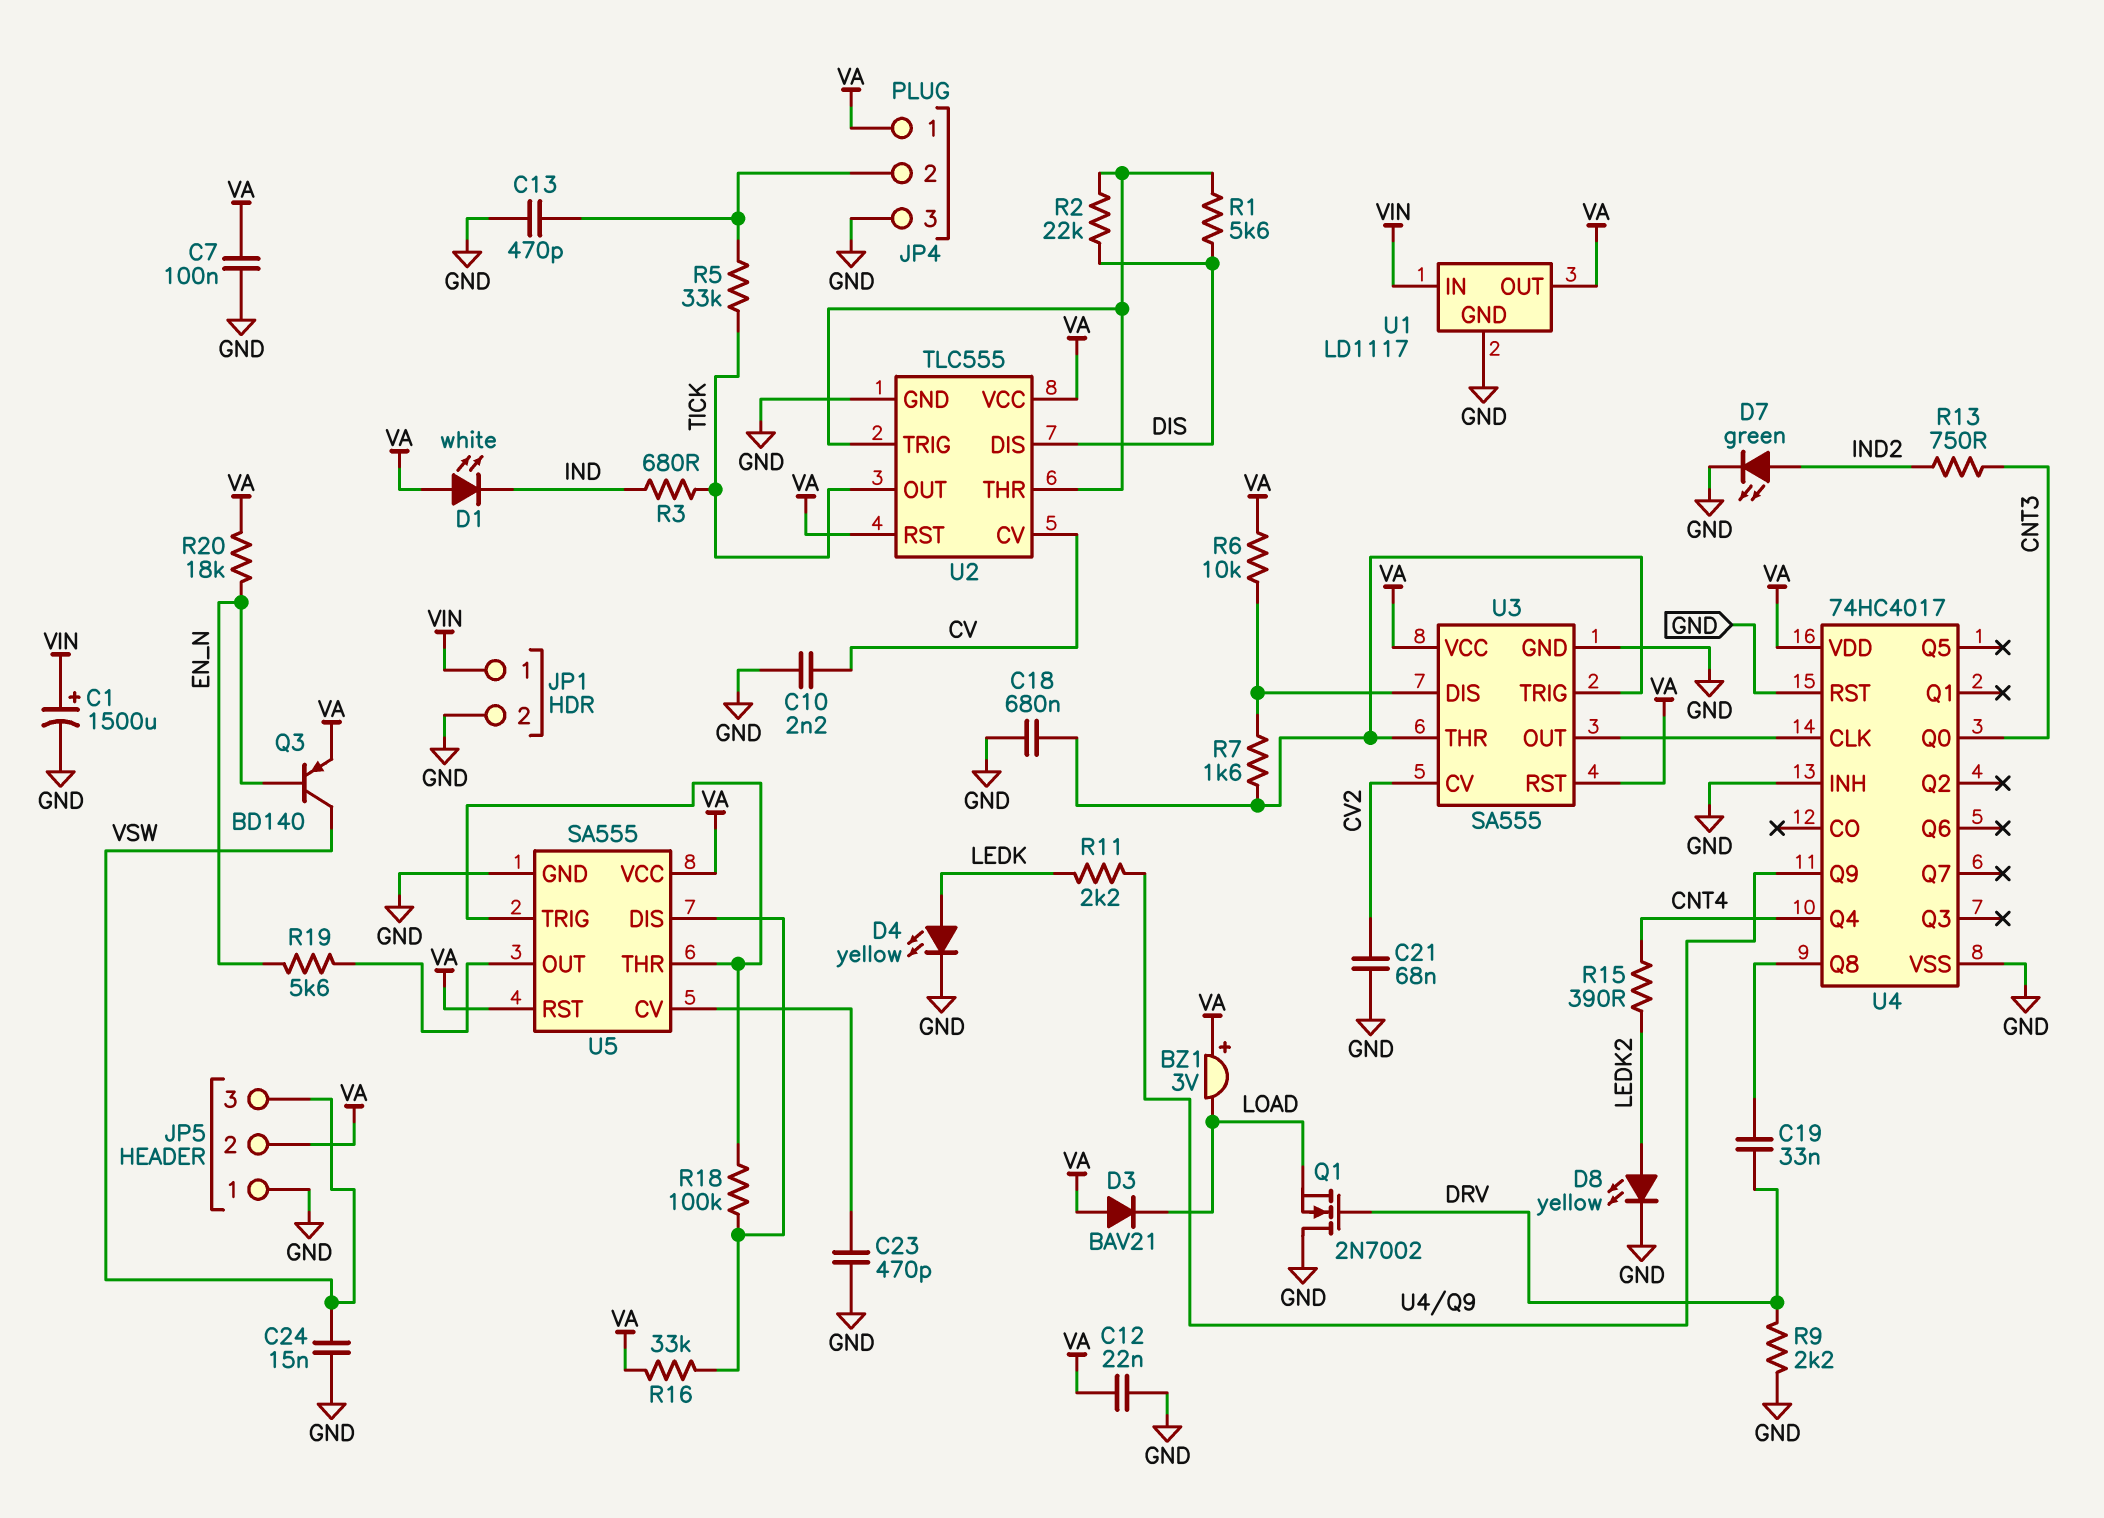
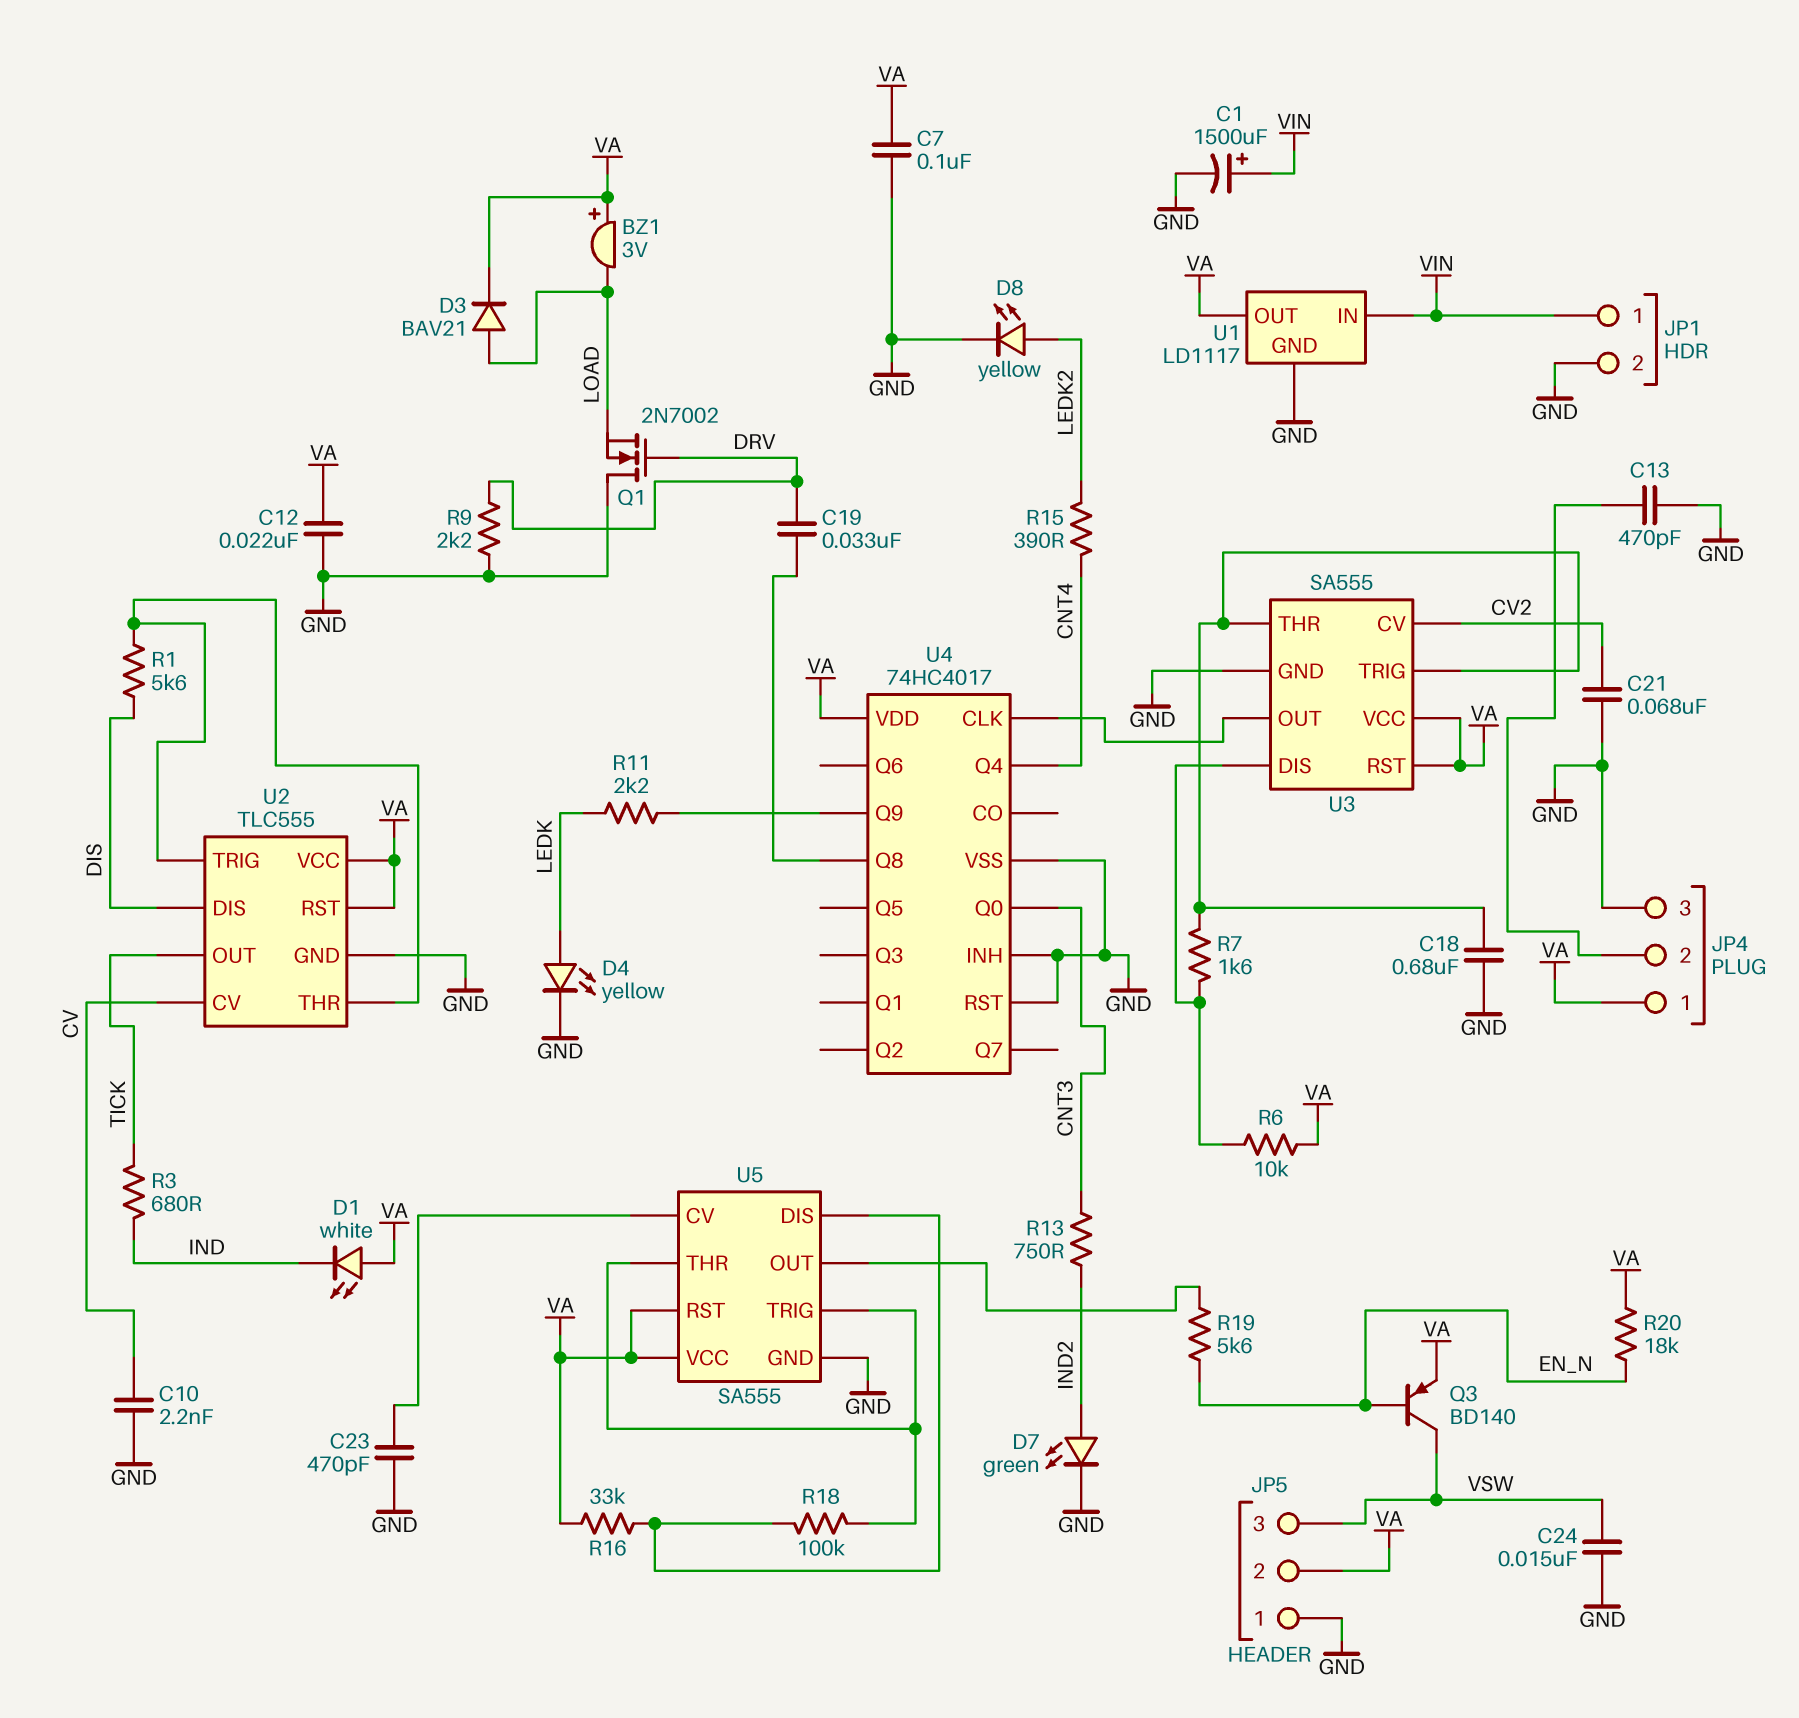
D3: diode BAV21 (A VA, K LOAD) -> diode BAV21 (A LOAD, K VA)
R2: 22k (DIS, U2/THR) -> none
R5: 33k (JP4/2, TICK) -> none

